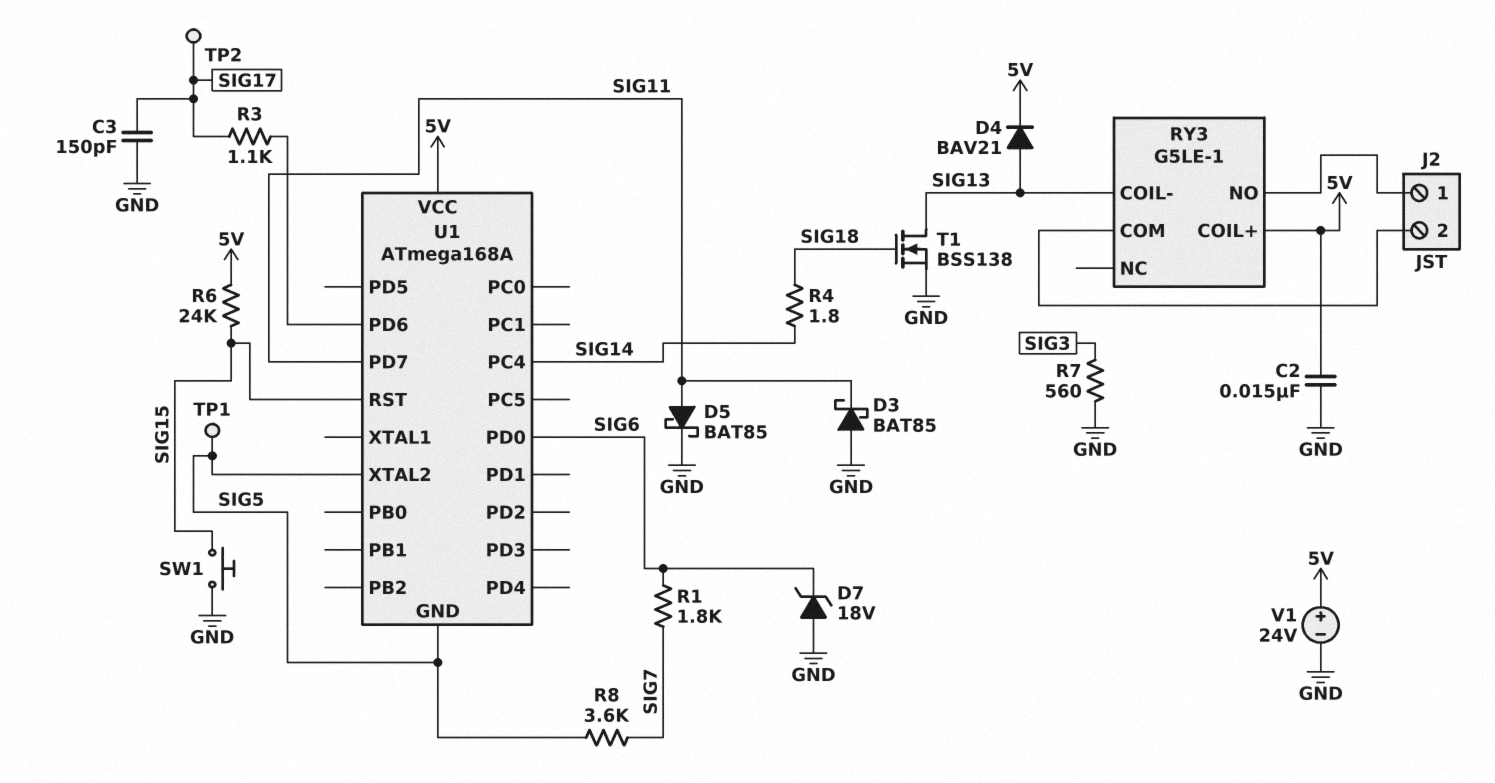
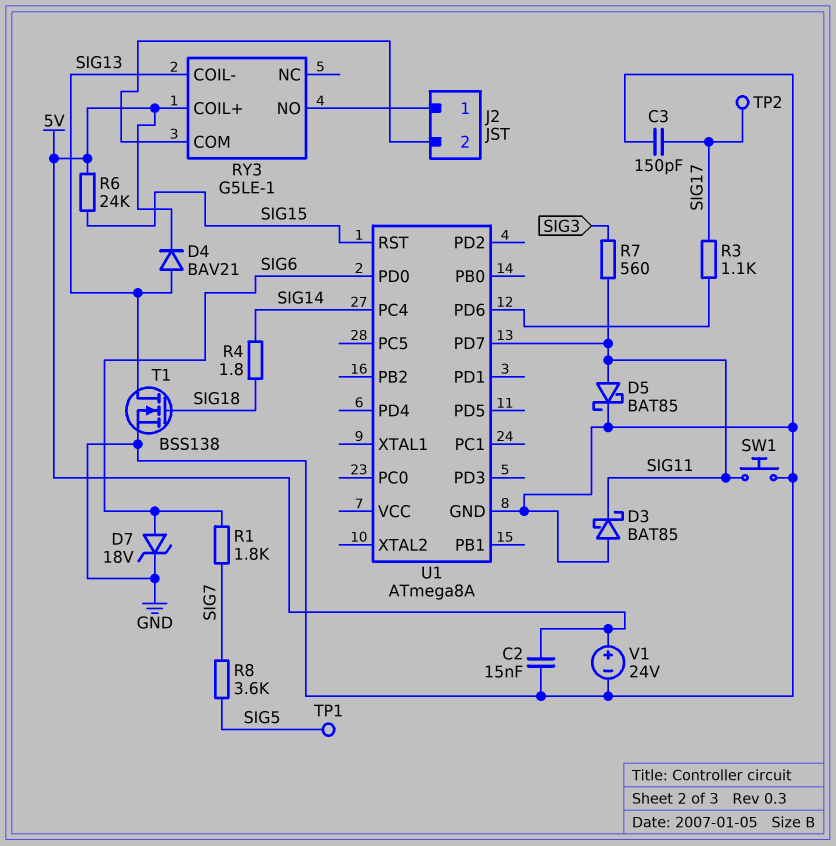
D7: zener 18V (A GND, K SIG6) -> zener 18V (A SIG6, K GND)
R7: 560 (GND, SIG3) -> 560 (SIG3, SIG11)
SW1: button (GND, SIG15) -> button (GND, SIG11)
U1: ATmega168A -> ATmega8A
U1 pin GND: SIG5 -> GND
U1 pin VCC: 5V -> none
U1 pin XTAL2: SIG5 -> none

